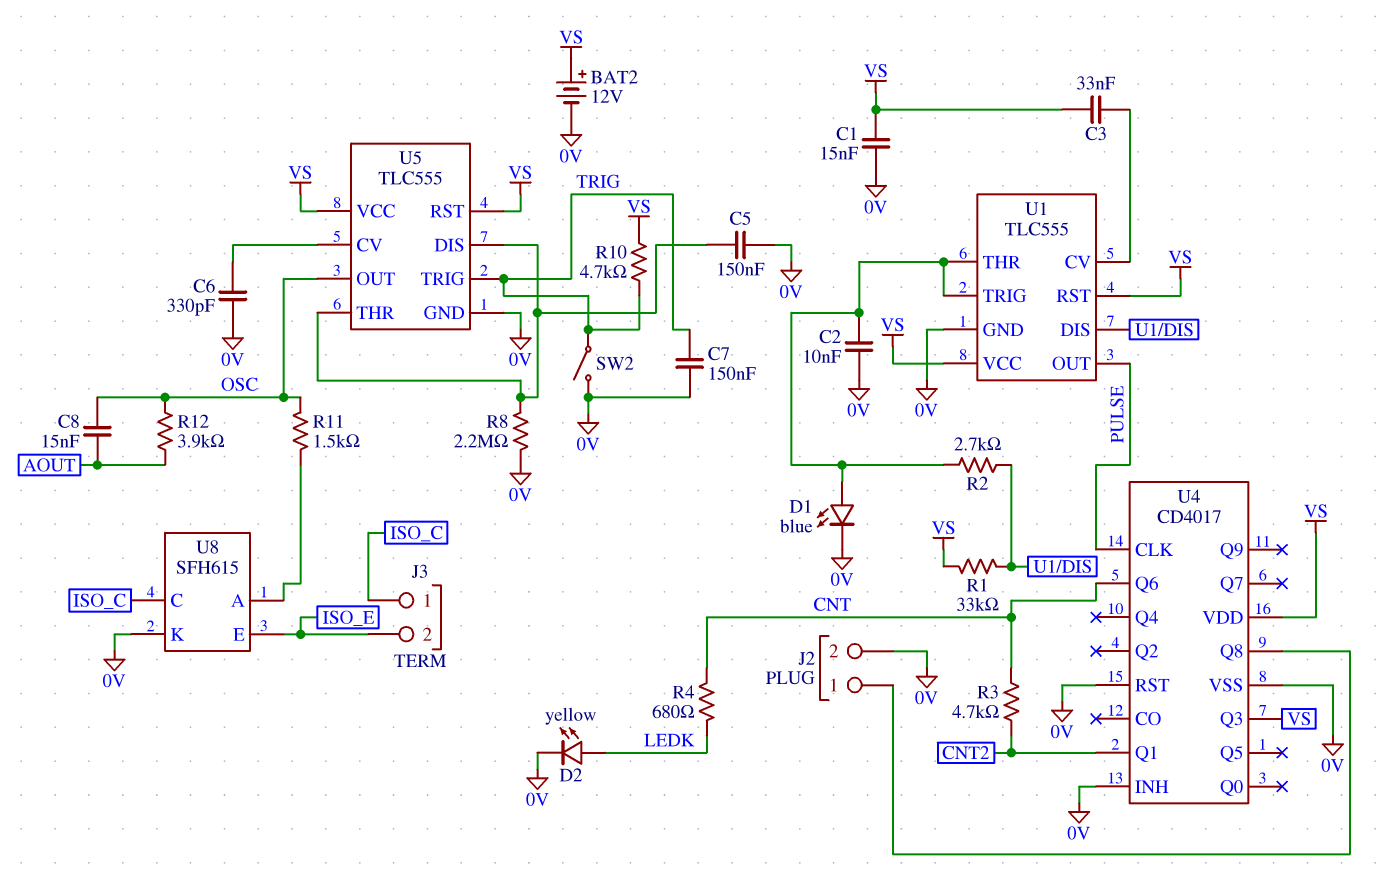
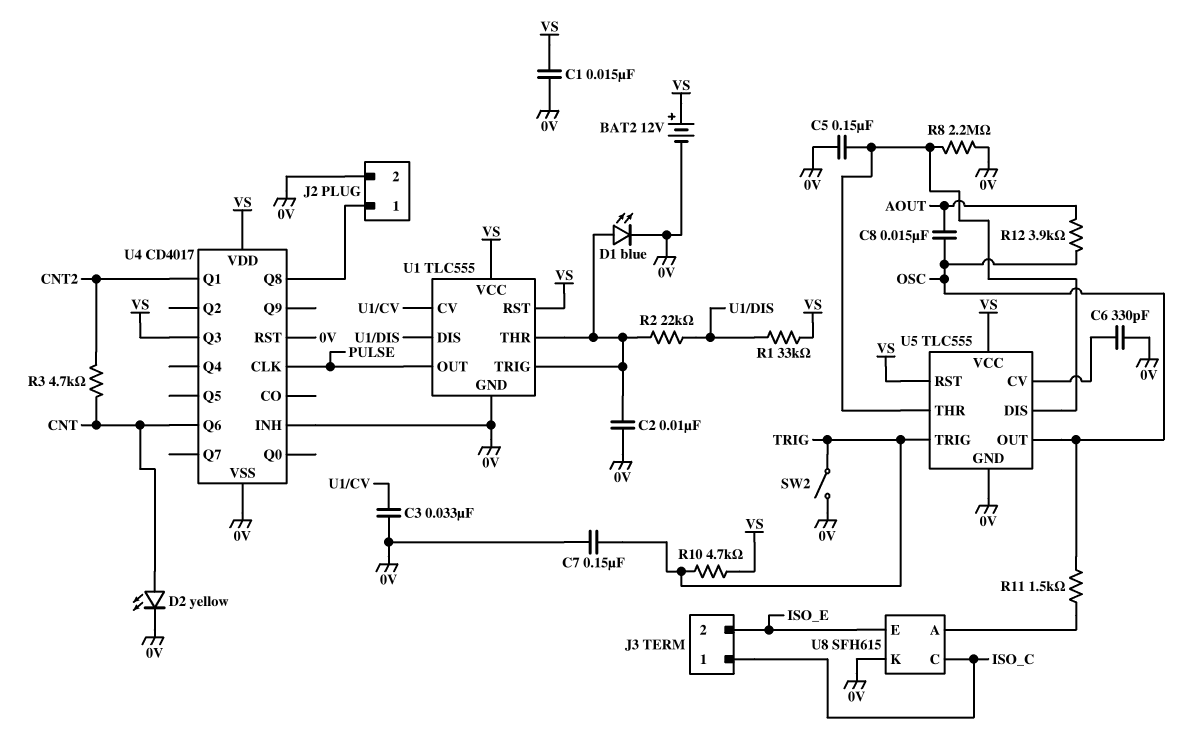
C3: 33nF (U1/CV, VS) -> 33nF (0V, U1/CV)
D2: LED yellow (A LEDK, K 0V) -> LED yellow (A CNT, K 0V)
R2: 2.7k (U1/DIS, U1/THR) -> 22k (U1/DIS, U1/THR)
R4: 680 (CNT, LEDK) -> none

